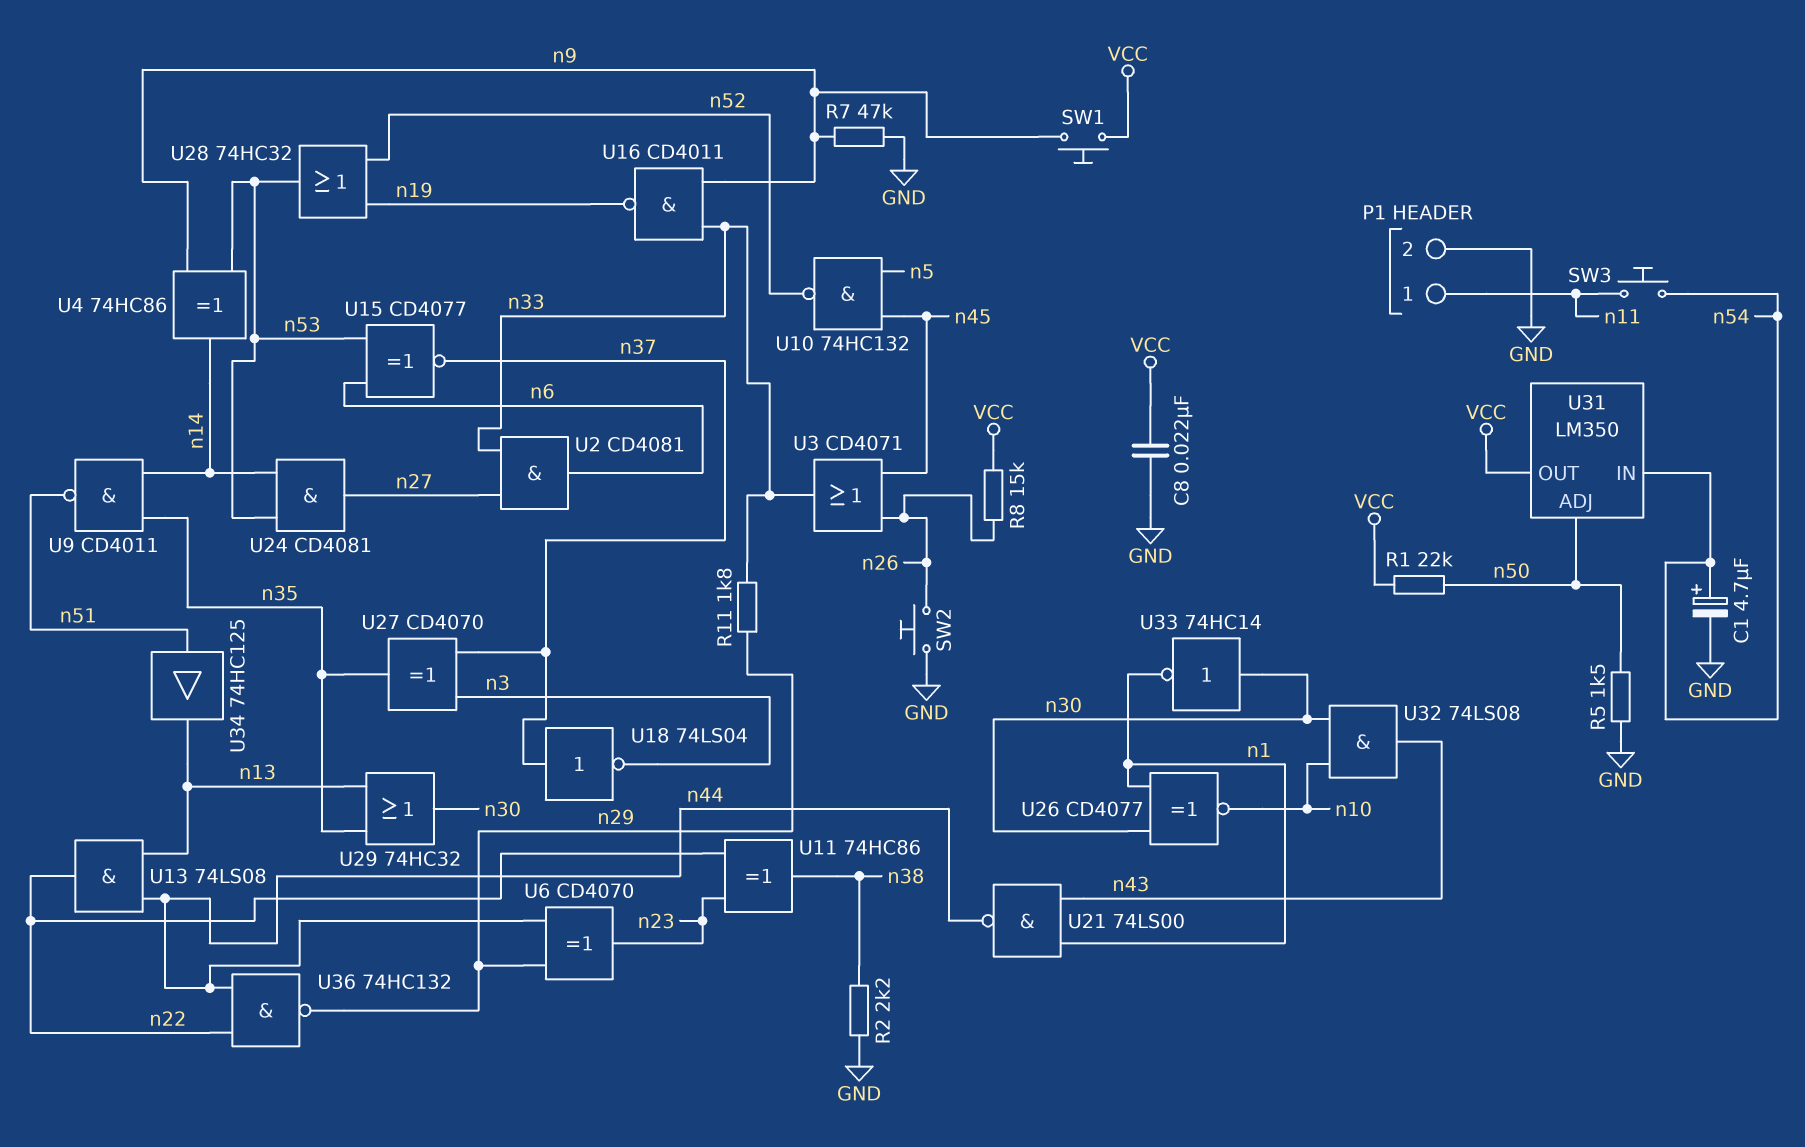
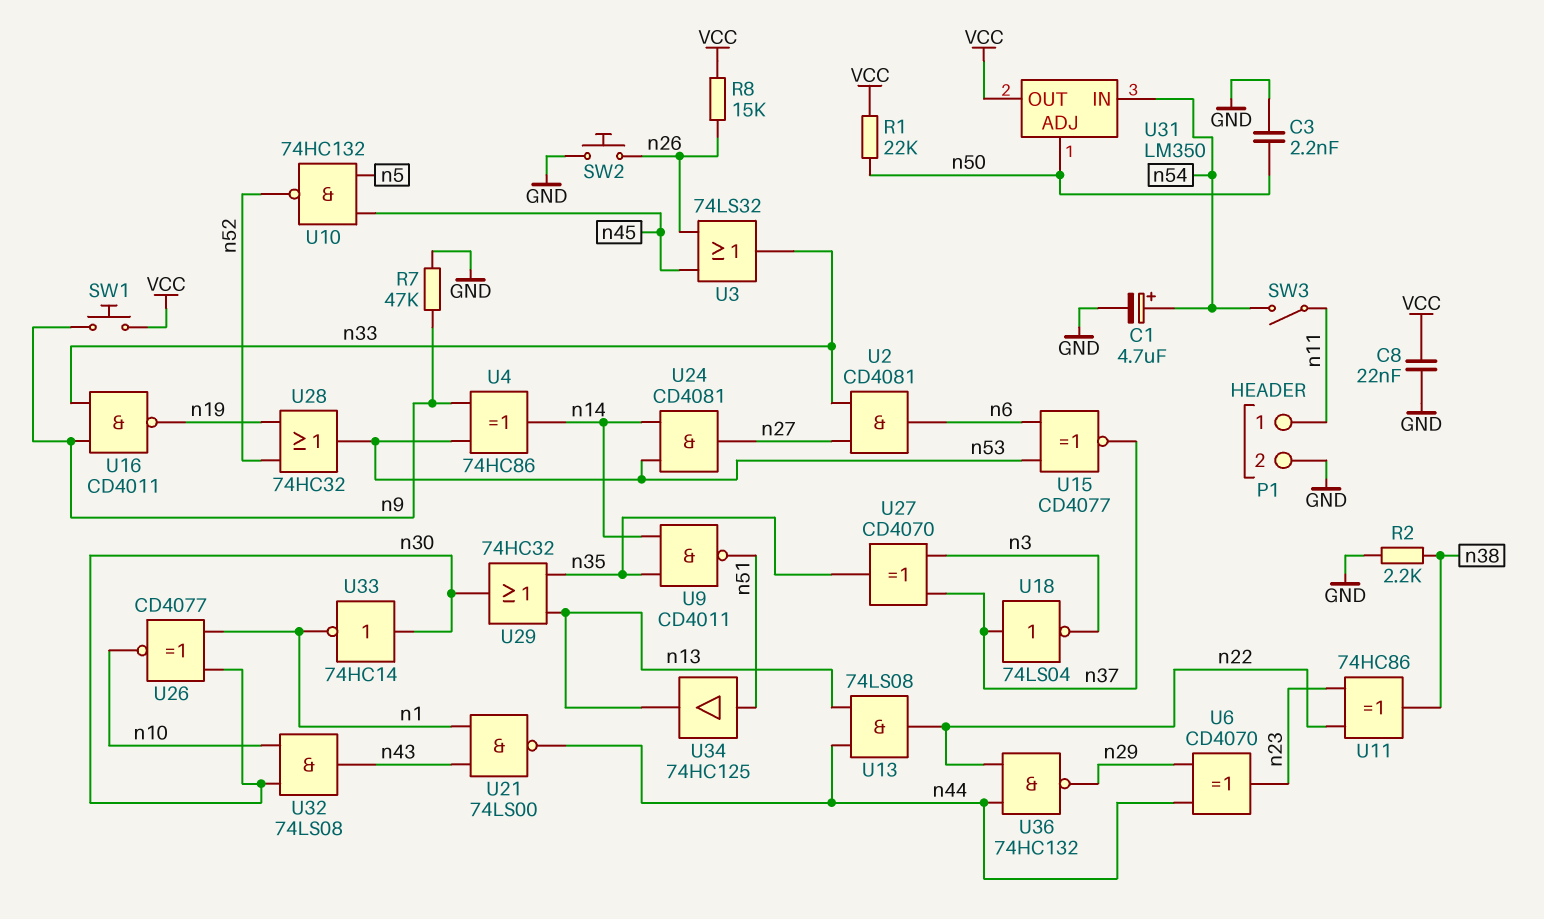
C3: none -> 2.2nF (GND, n50)
R5: 1.5k (GND, n50) -> none
R11: 1.8k (n29, n33) -> none
SW3: button (n11, n54) -> switch (n11, n54)
U3: OR CD4071 (in n26, in n45, out n33) -> OR 74LS32 (in n26, in n45, out n33)

